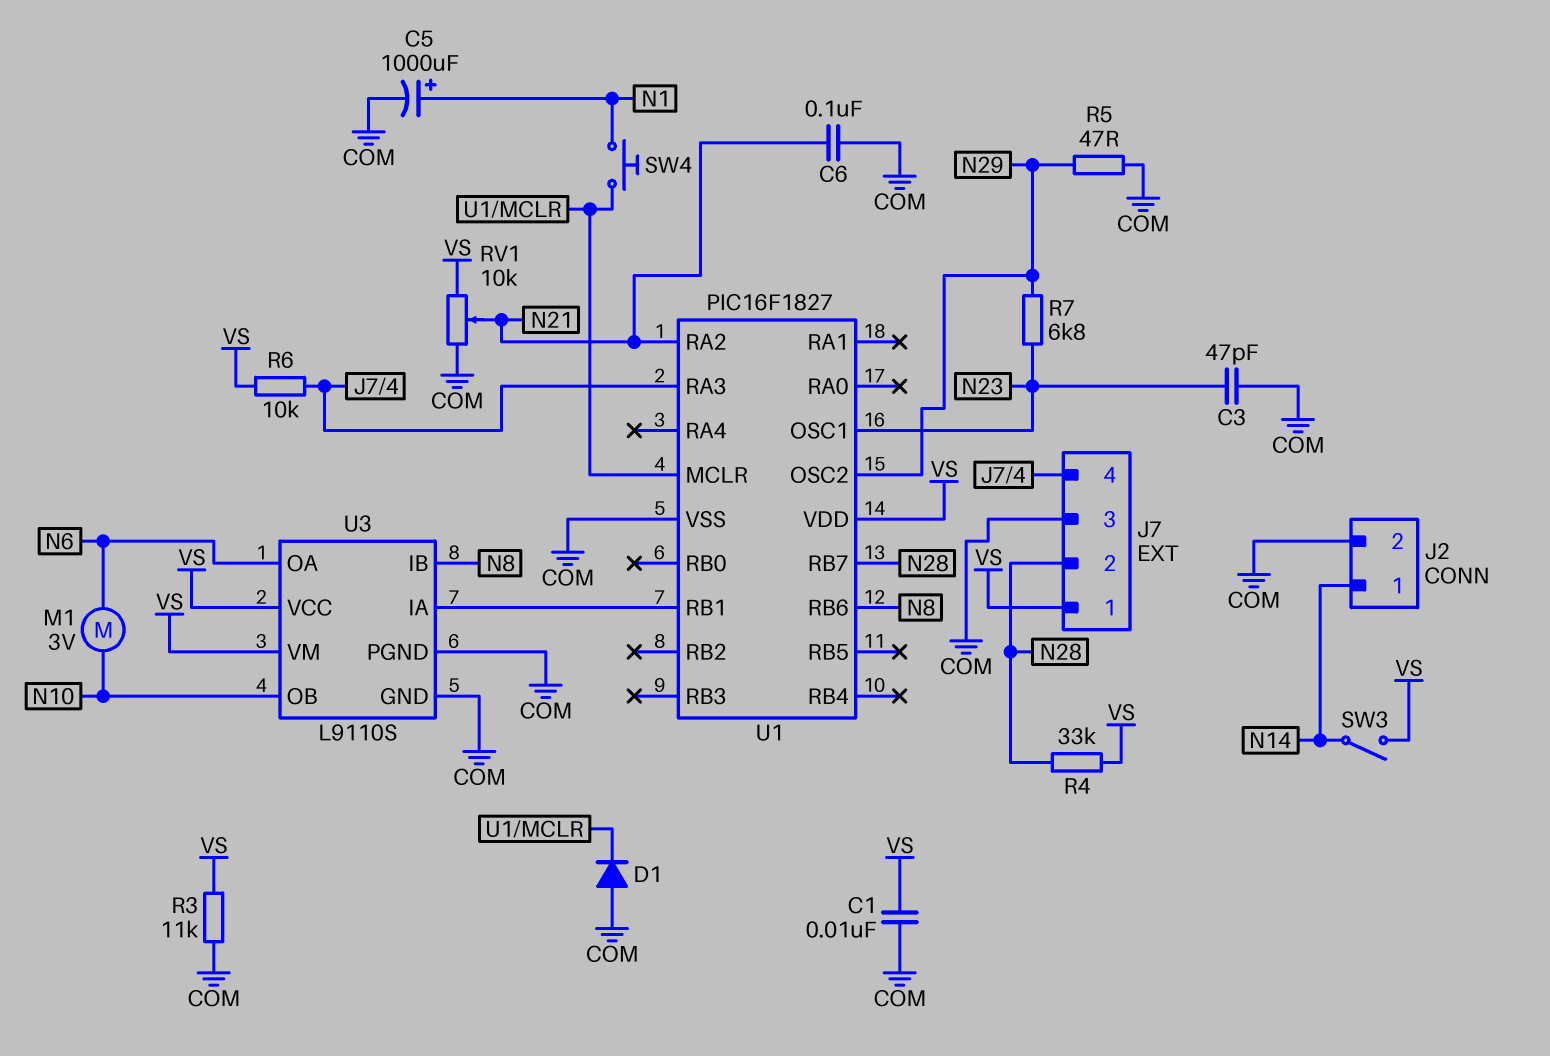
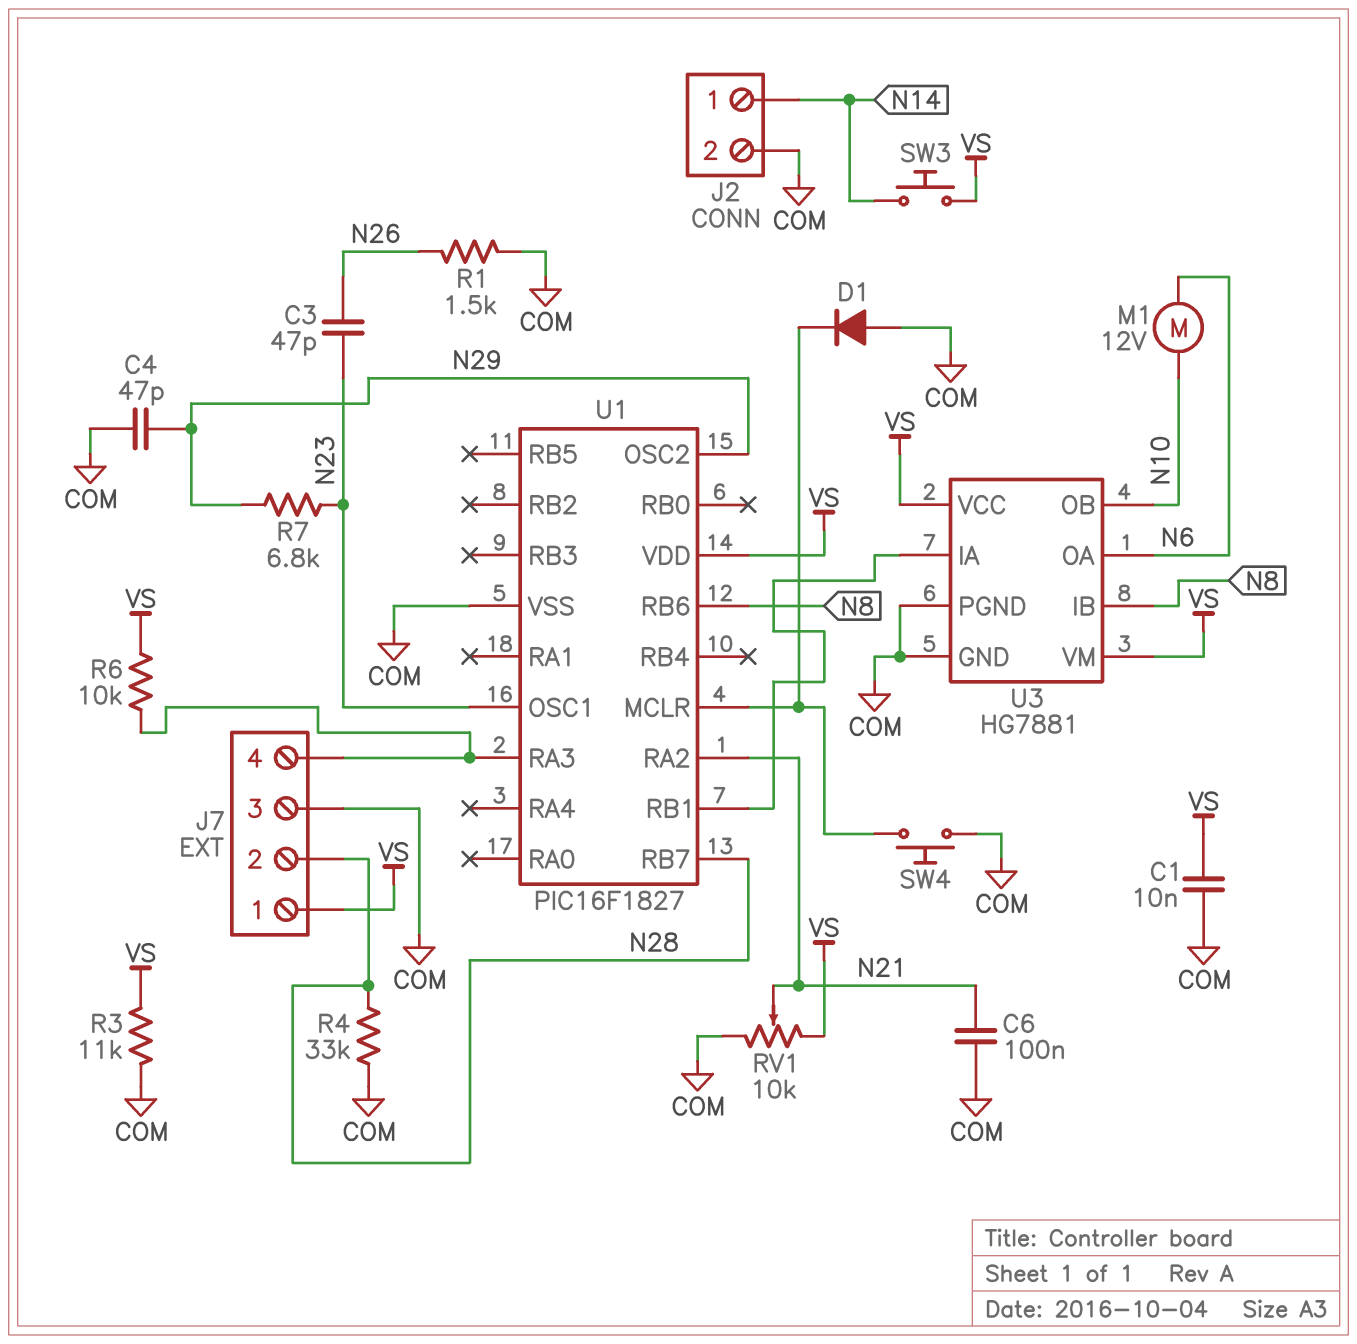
C3: 47pF (COM, N23) -> 47pF (N23, N26)
C4: none -> 47pF (COM, N29)
C5: 1000uF (plus N1, minus COM) -> none
M1: motor 3V (N6, N10) -> motor 12V (N6, N10)
R1: none -> 1.5k (COM, N26)
R4: 33k (N28, VS) -> 33k (COM, N28)
R5: 47 (COM, N29) -> none
SW3: switch (N14, VS) -> button (N14, VS)
SW4: button (N1, U1/MCLR) -> button (COM, U1/MCLR)
U3: L9110S -> HG7881

